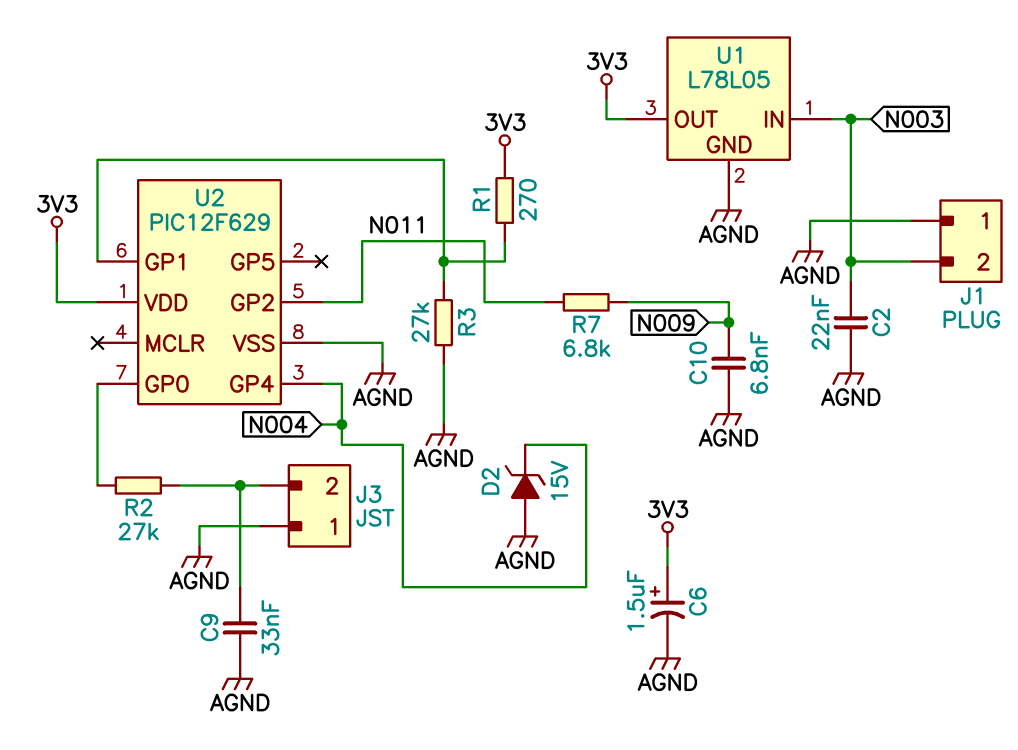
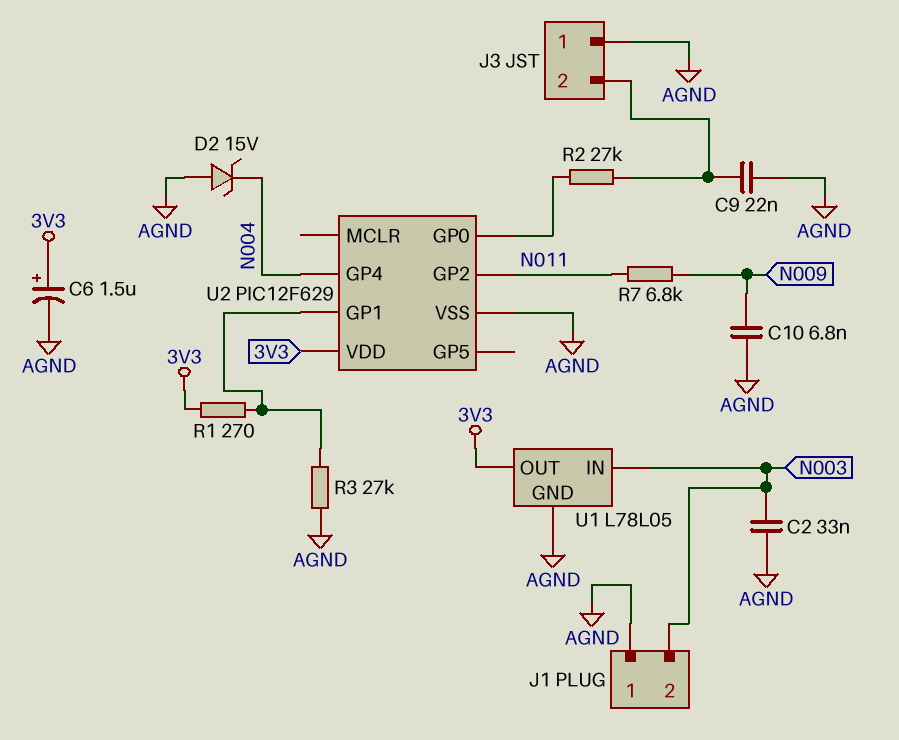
C2: 22nF (AGND, N003) -> 33nF (AGND, N003)
C9: 33nF (AGND, J3/2) -> 22nF (AGND, J3/2)

